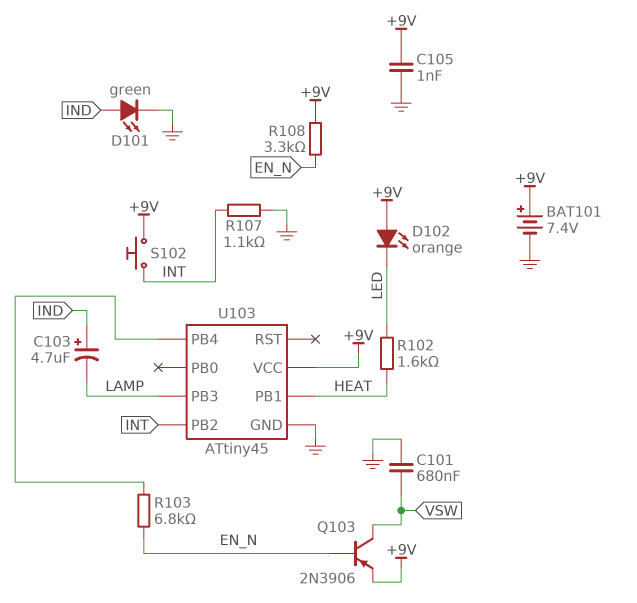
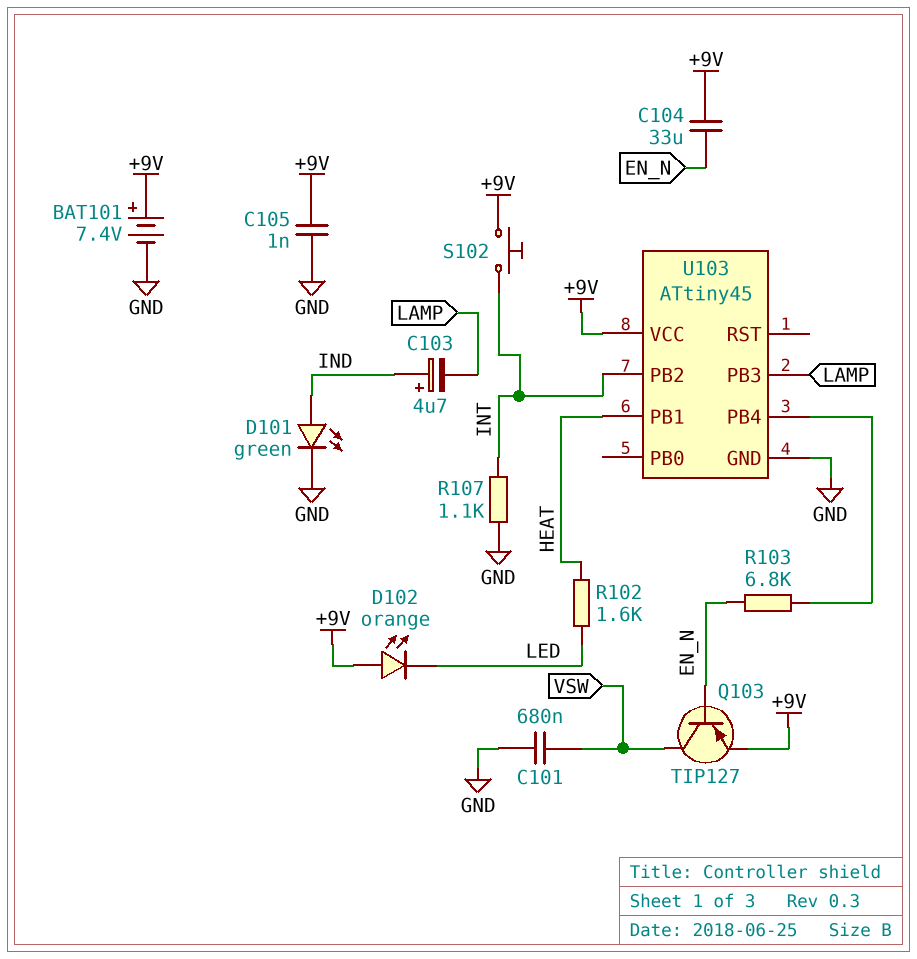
C104: none -> 33uF (+9V, EN_N)
Q103: PNP 2N3906 (B EN_N, C VSW, E +9V) -> PNP TIP127 (B EN_N, C VSW, E +9V)
R108: 3.3k (+9V, EN_N) -> none

